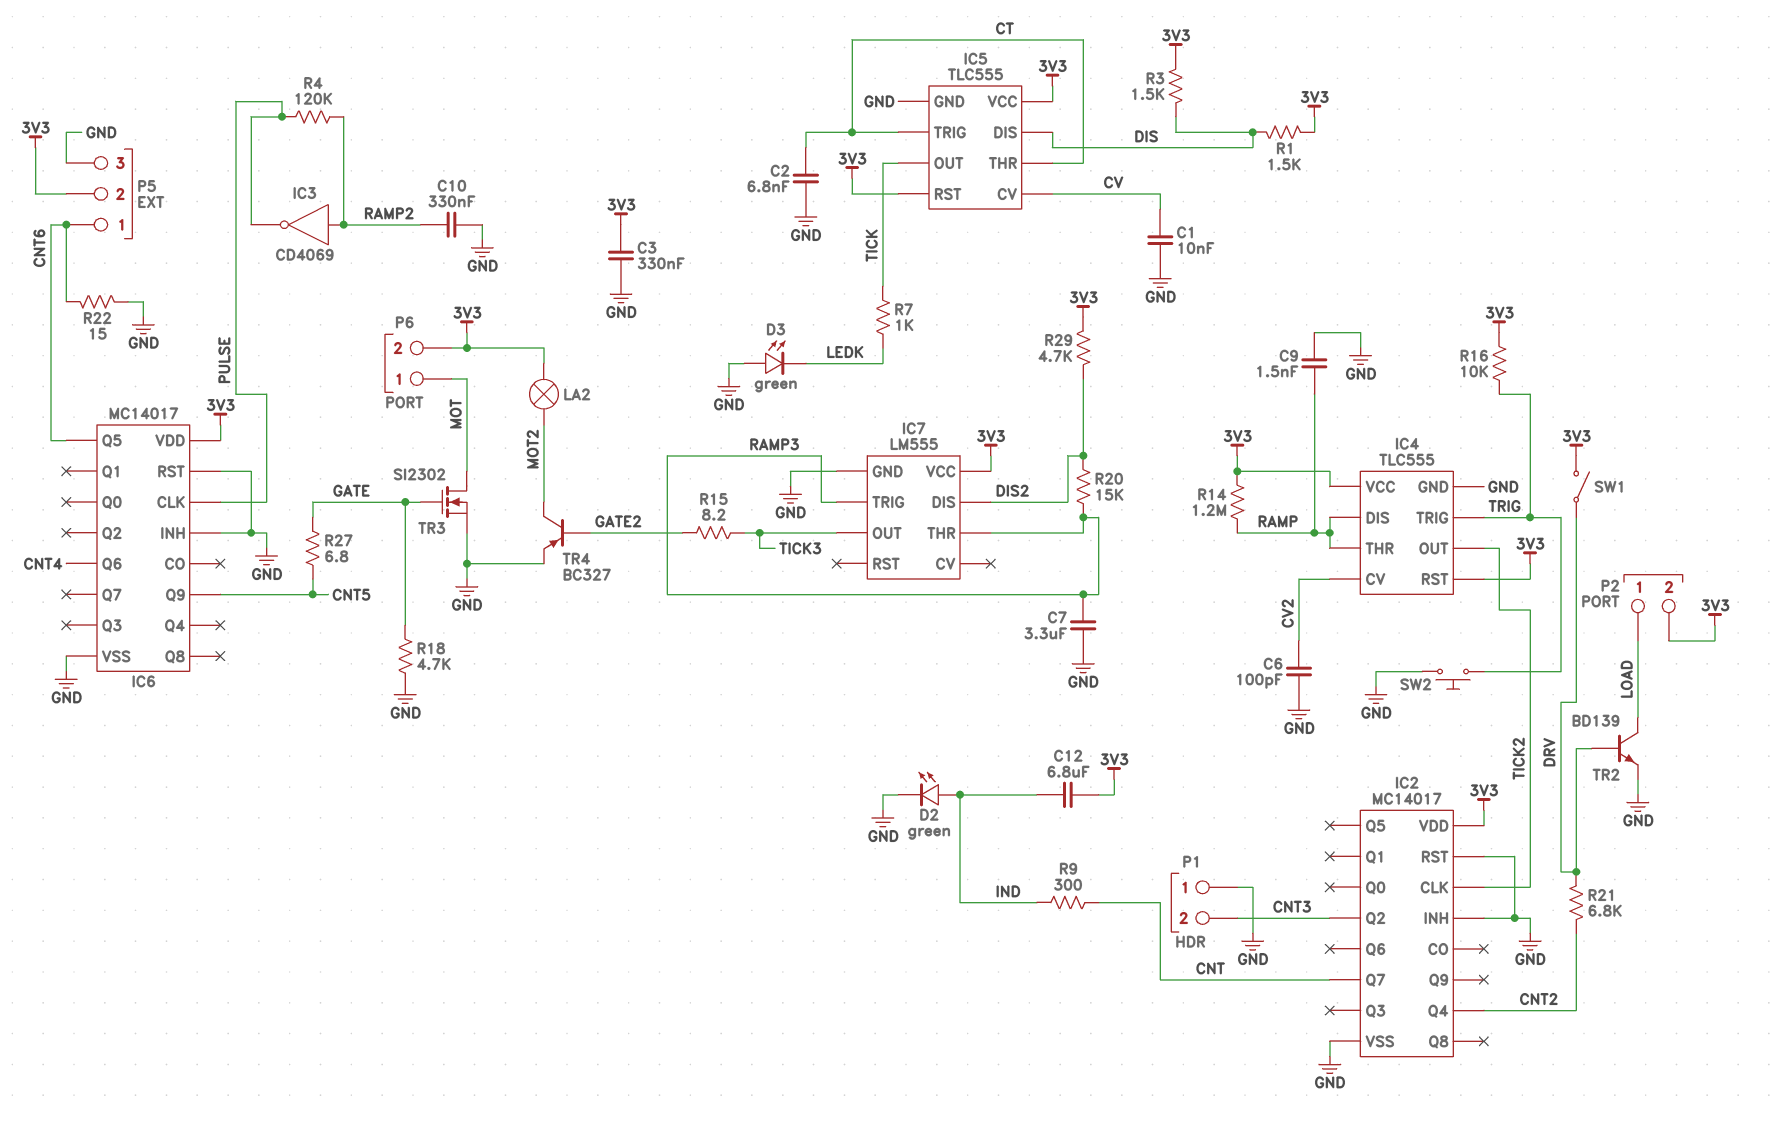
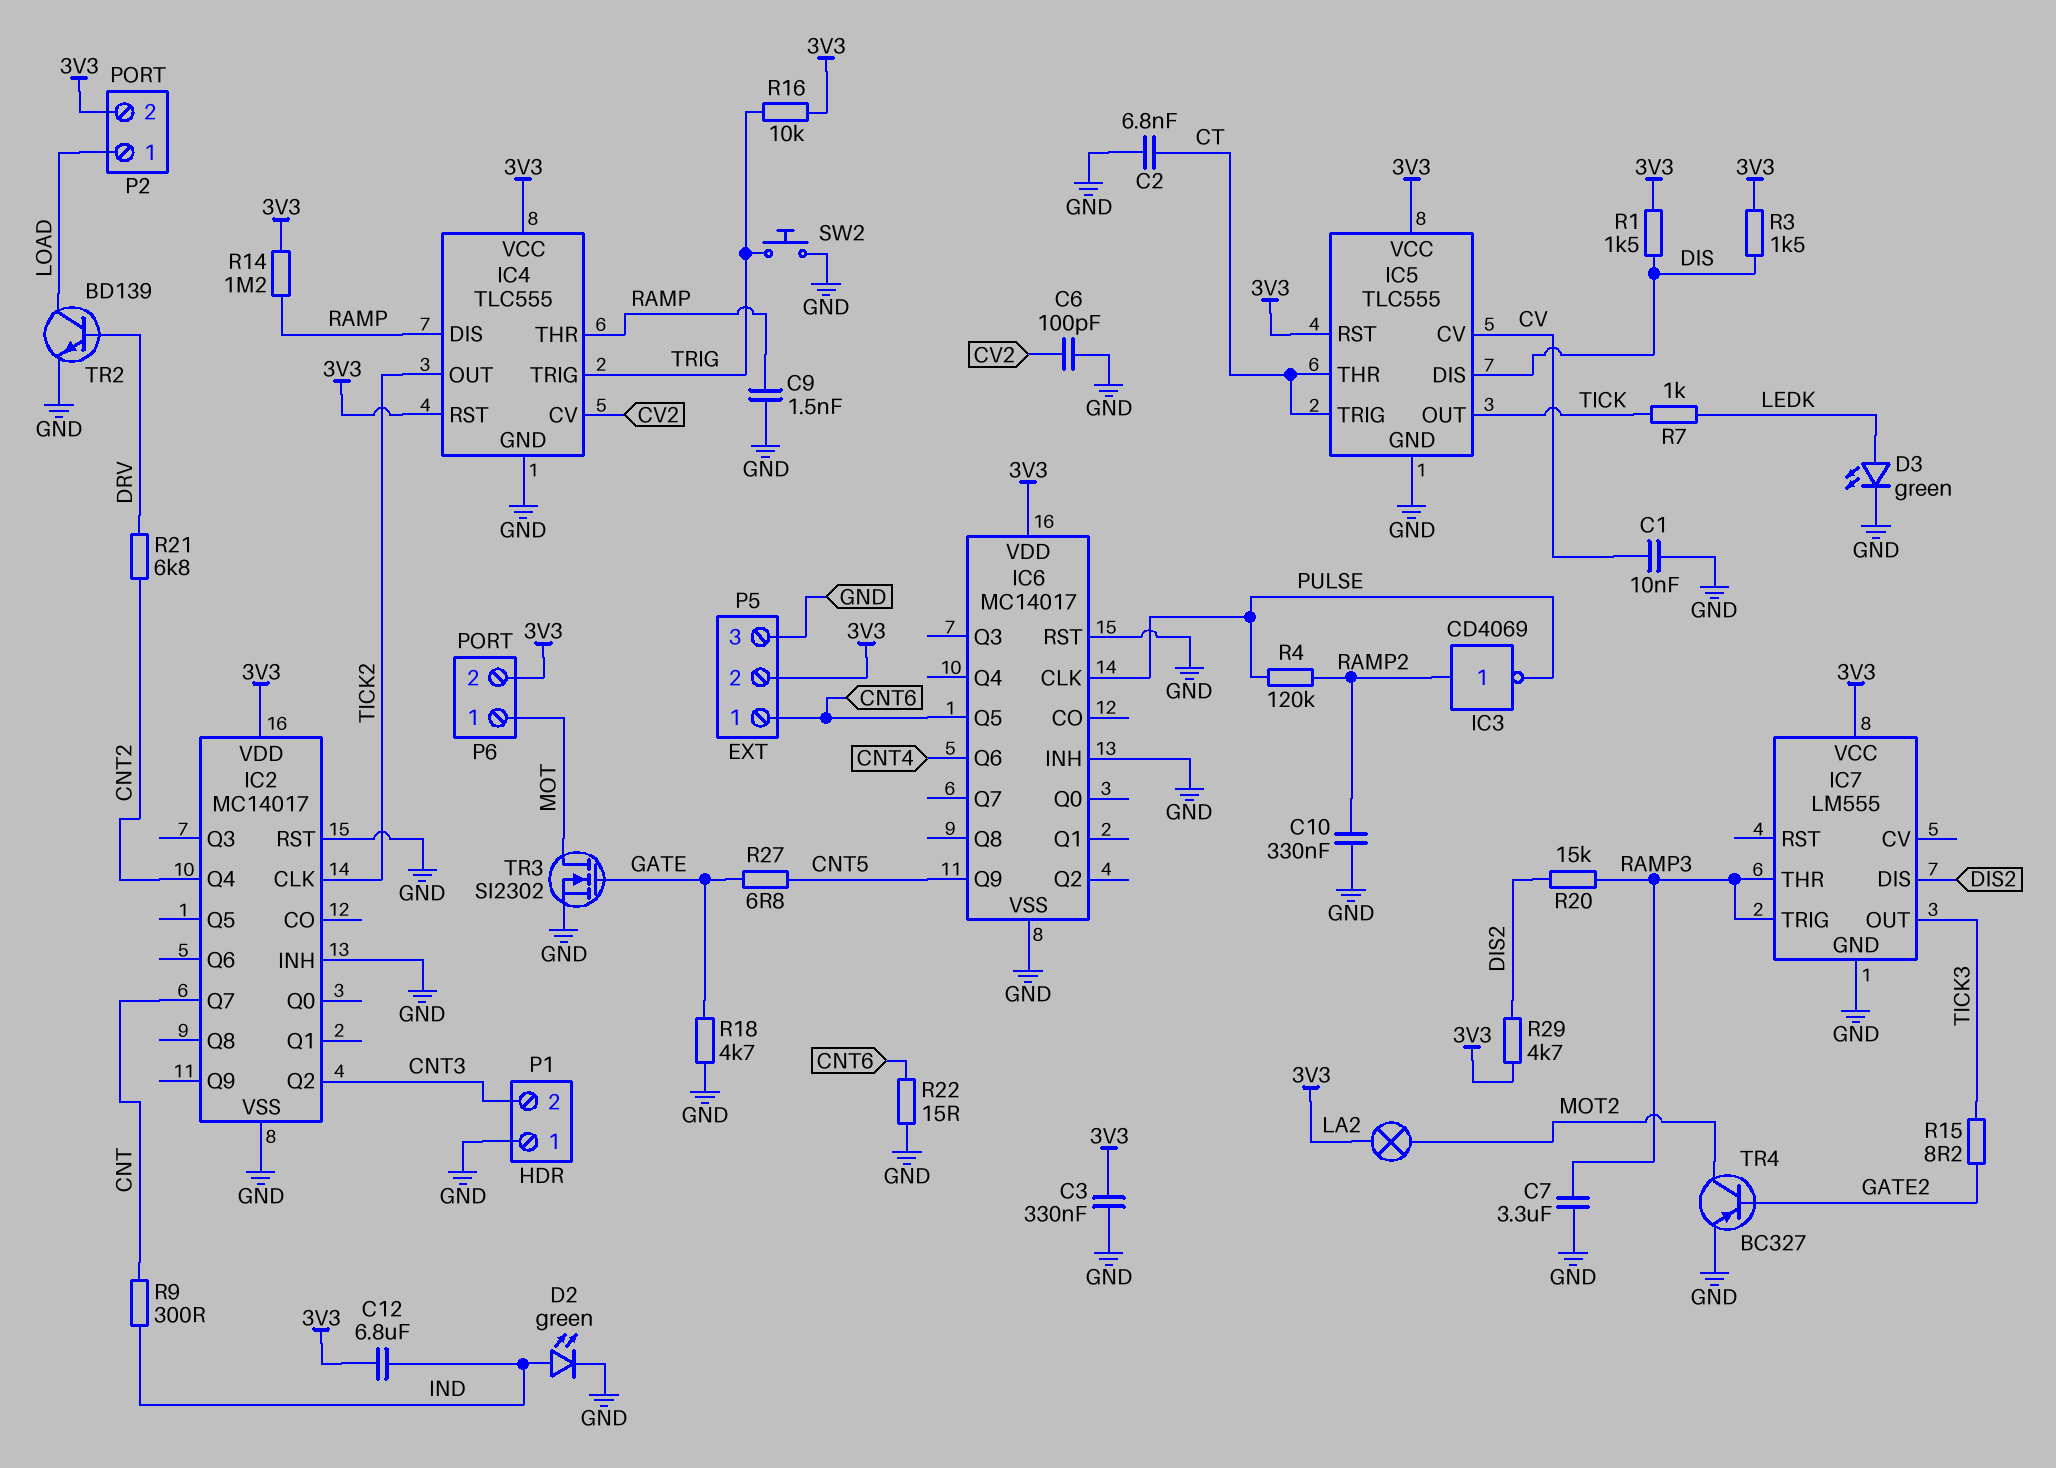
D3: LED green (A GND, K LEDK) -> LED green (A LEDK, K GND)
SW1: switch (3V3, DRV) -> none

